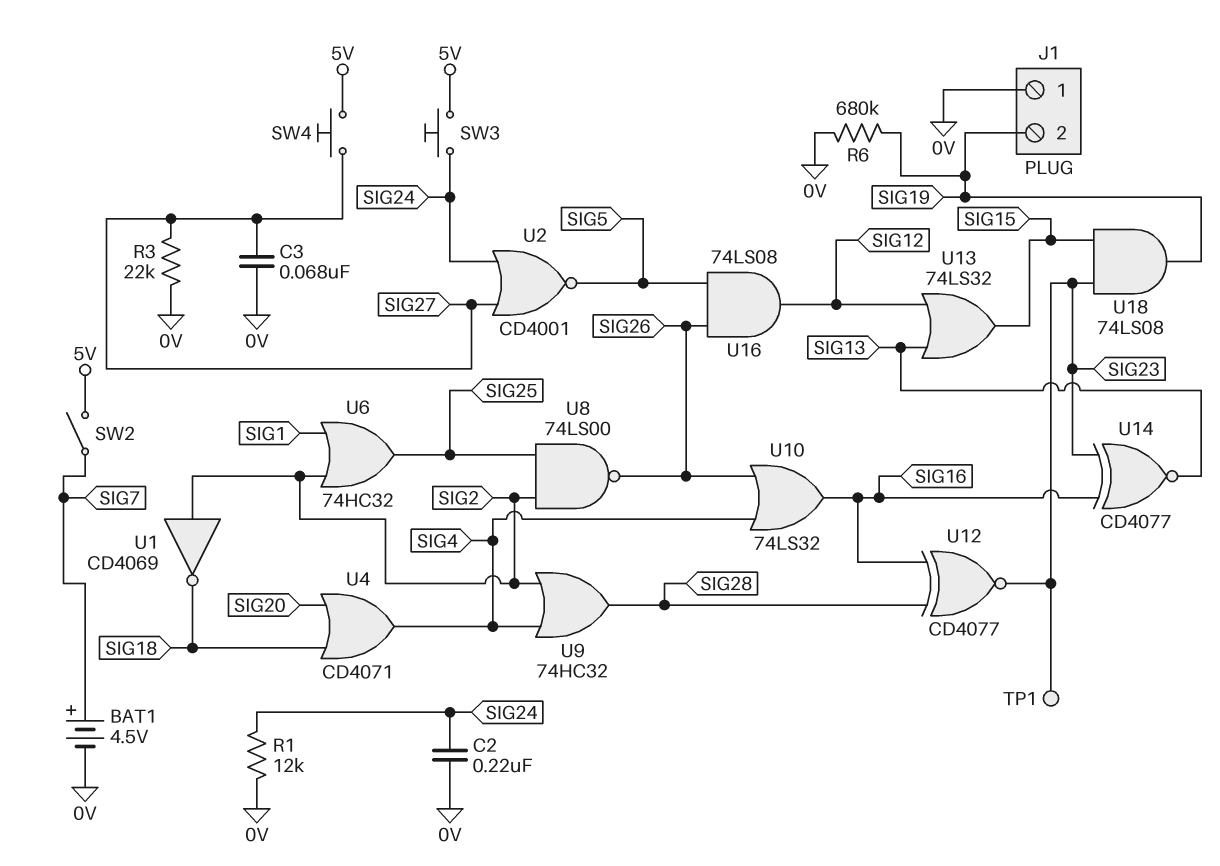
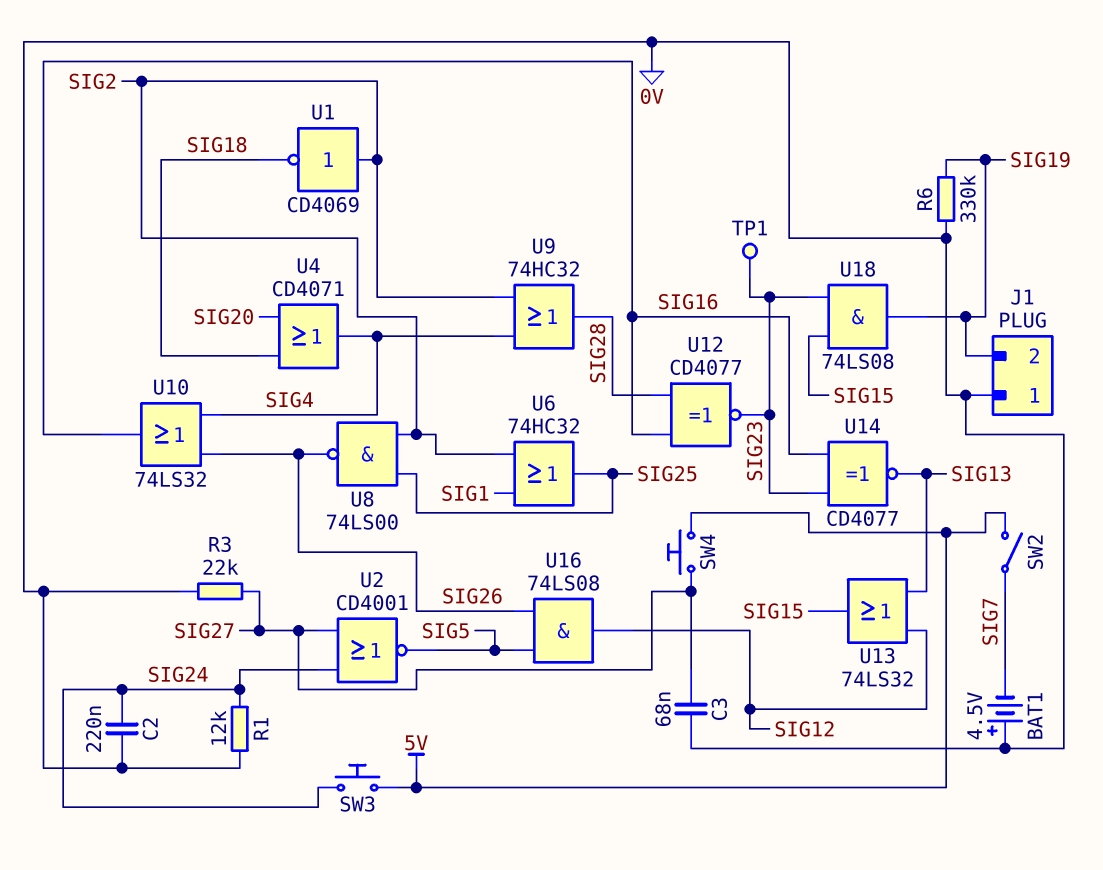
BAT1: 4.5V (plus SIG7, minus 0V) -> 4.5V (plus 0V, minus SIG7)
R6: 680k (0V, SIG19) -> 330k (0V, SIG19)

